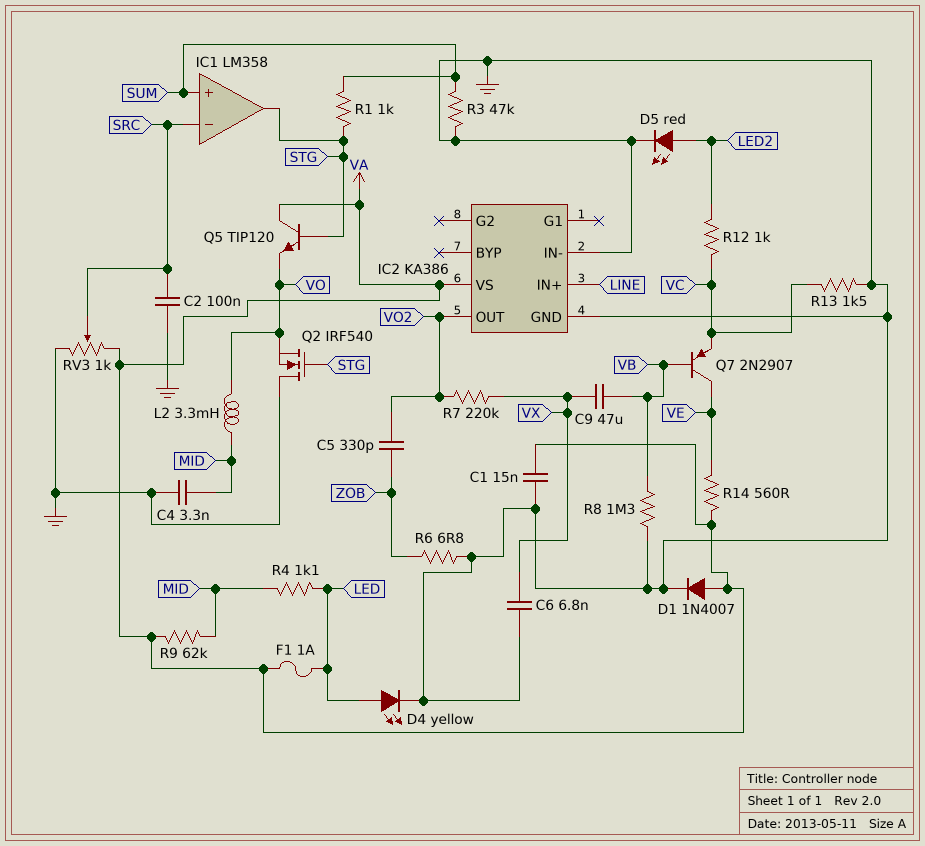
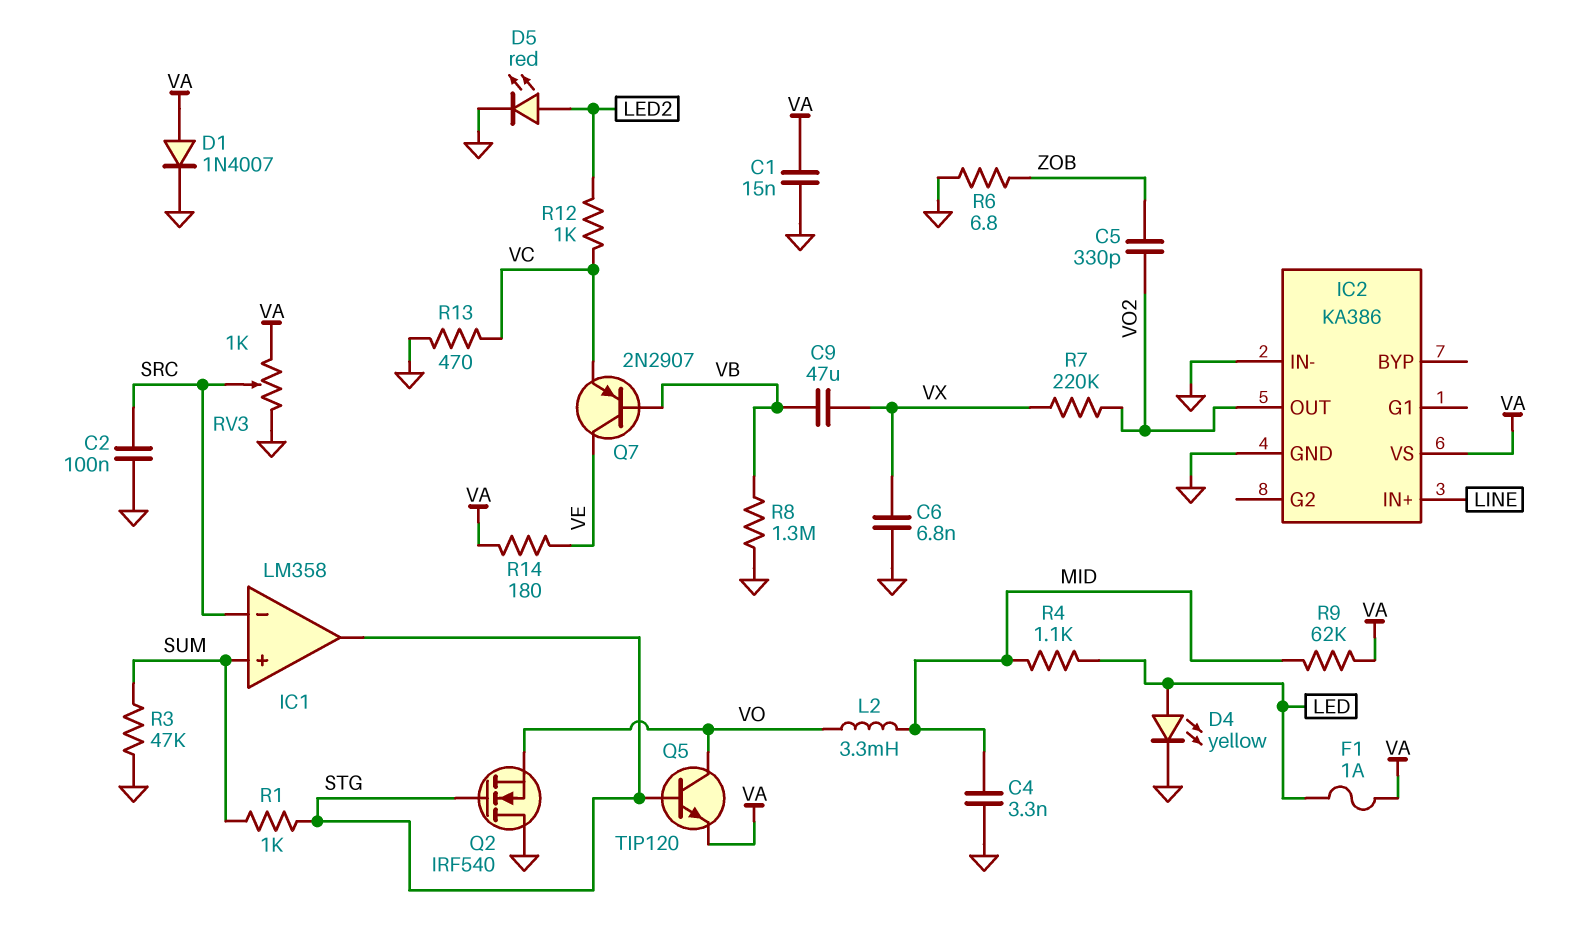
Q5: NPN TIP120 (B STG, C VA, E VO) -> NPN TIP120 (B STG, C VO, E VA)
R13: 1.5k (GND, VC) -> 470 (GND, VC)
R14: 560 (VA, VE) -> 180 (VA, VE)

